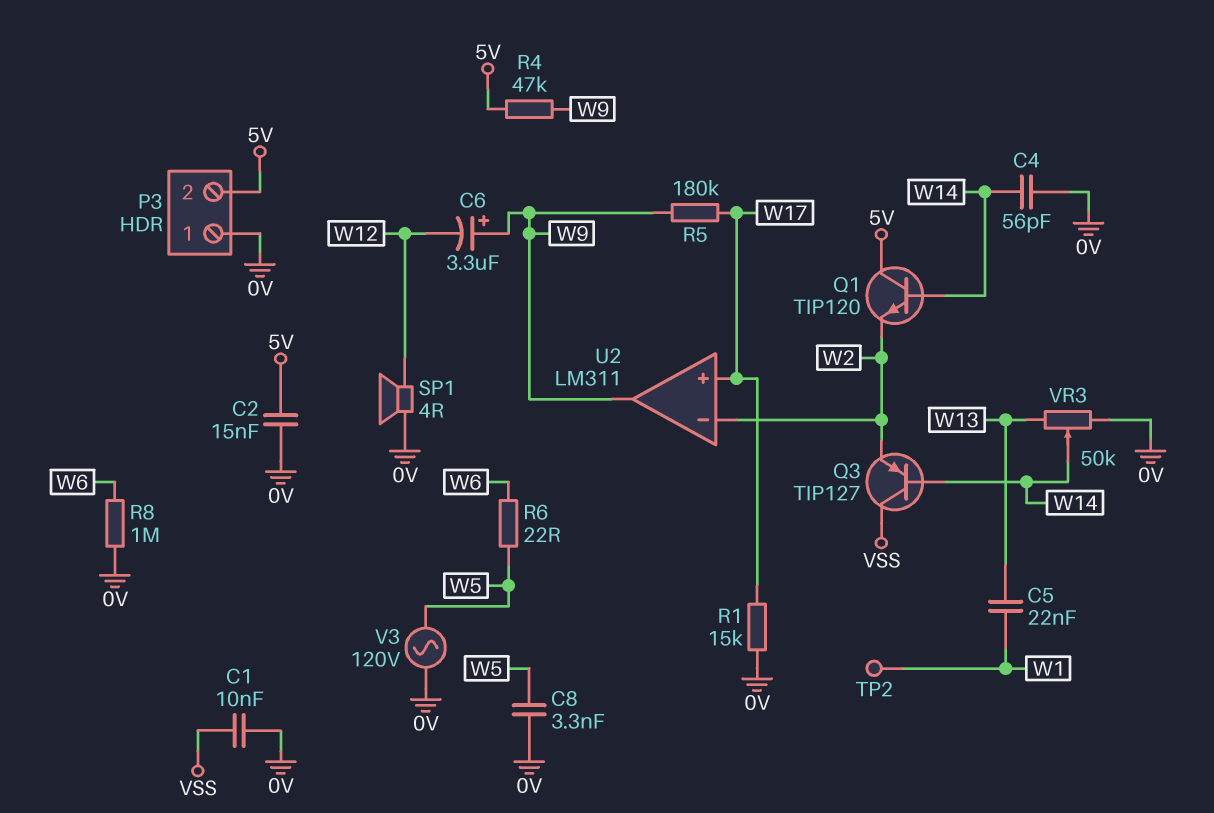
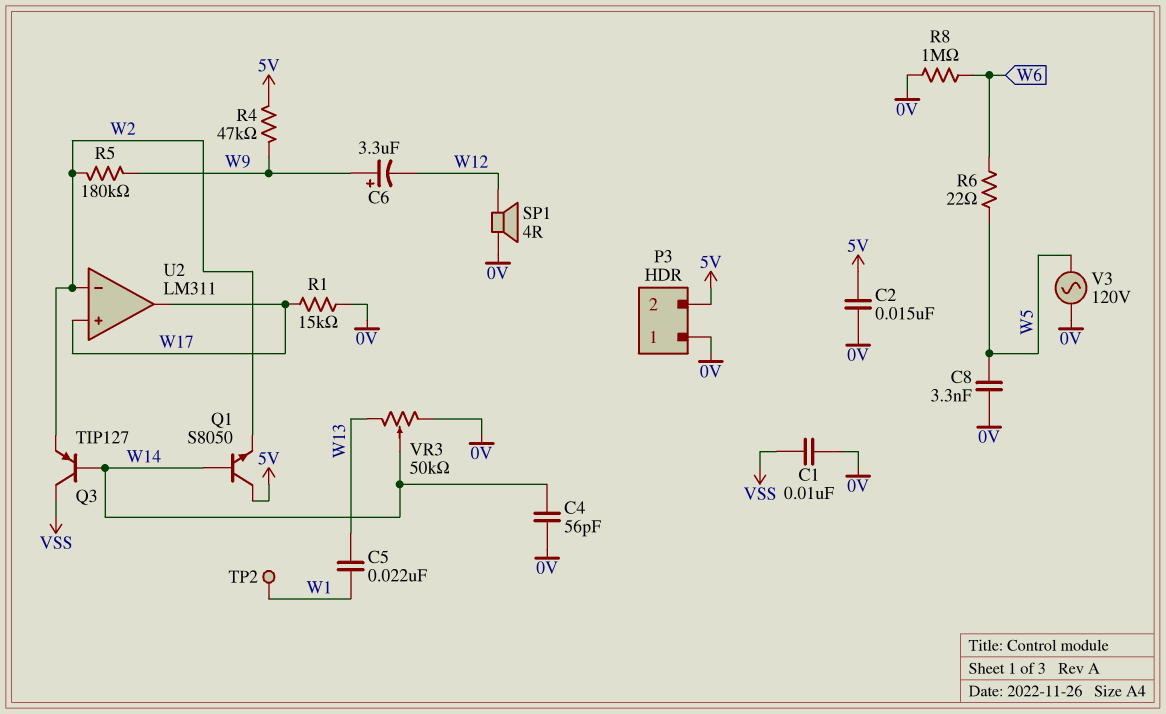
Q1: NPN TIP120 (B W14, C 5V, E W2) -> NPN S8050 (B W14, C 5V, E W2)
R5: 180k (W9, W17) -> 180k (W2, W9)
U2 pin out: W9 -> W17

